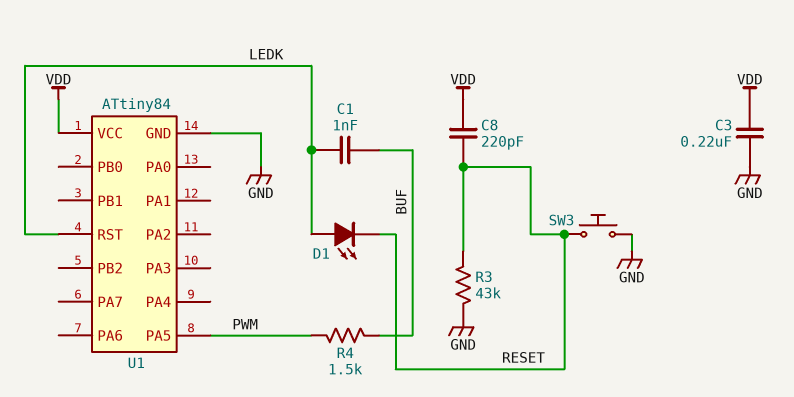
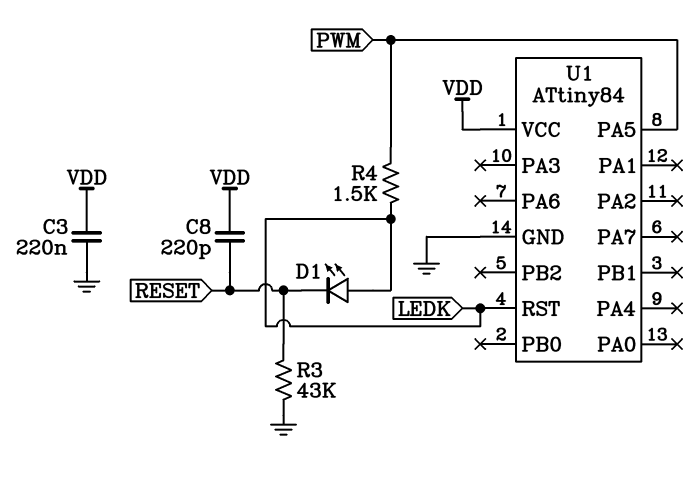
C1: 1nF (BUF, LEDK) -> none
R4: 1.5k (BUF, PWM) -> 1.5k (LEDK, PWM)
SW3: button (GND, RESET) -> none

